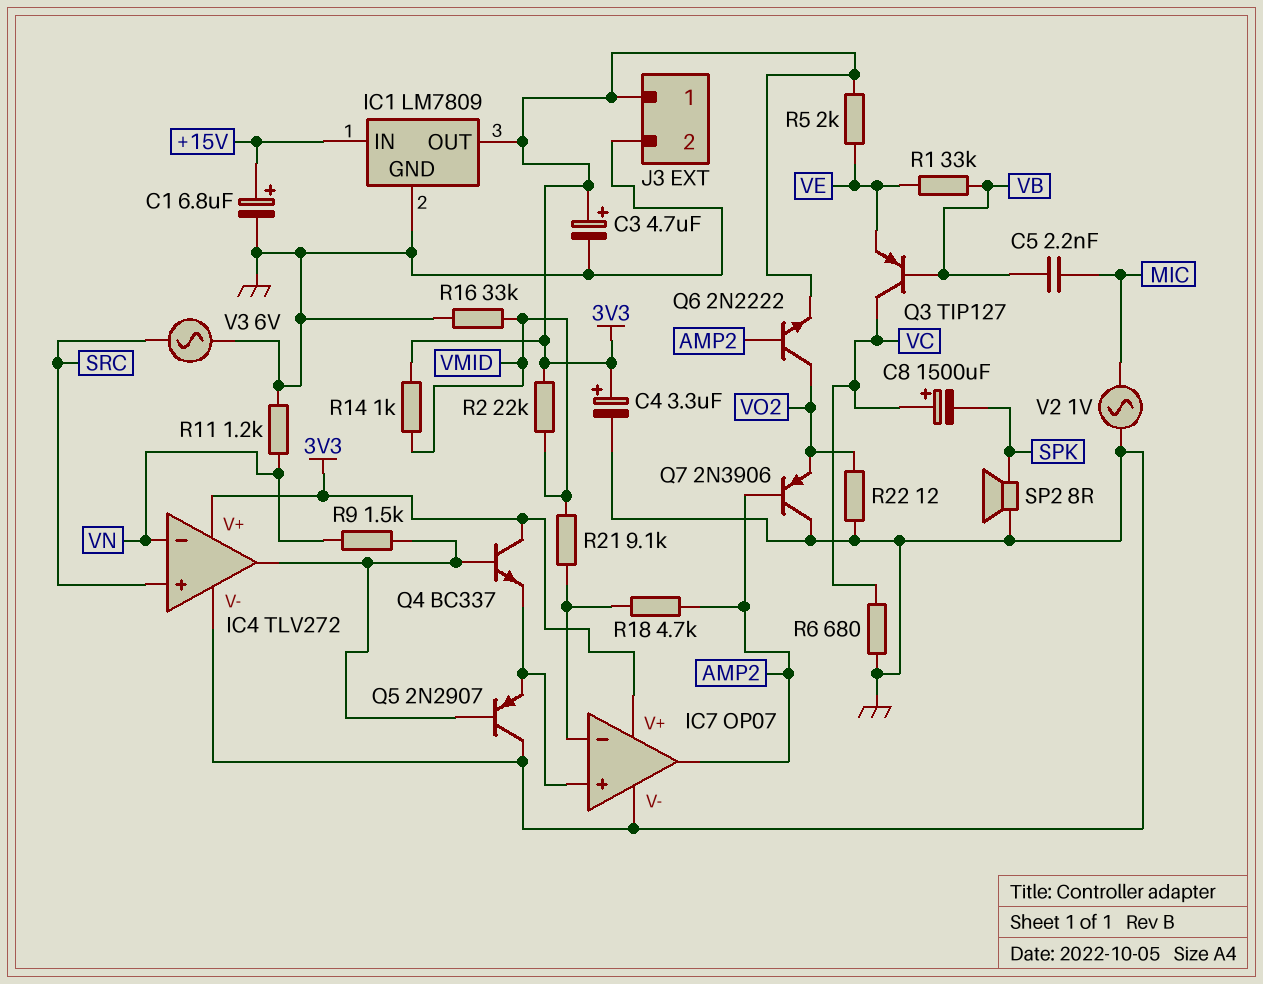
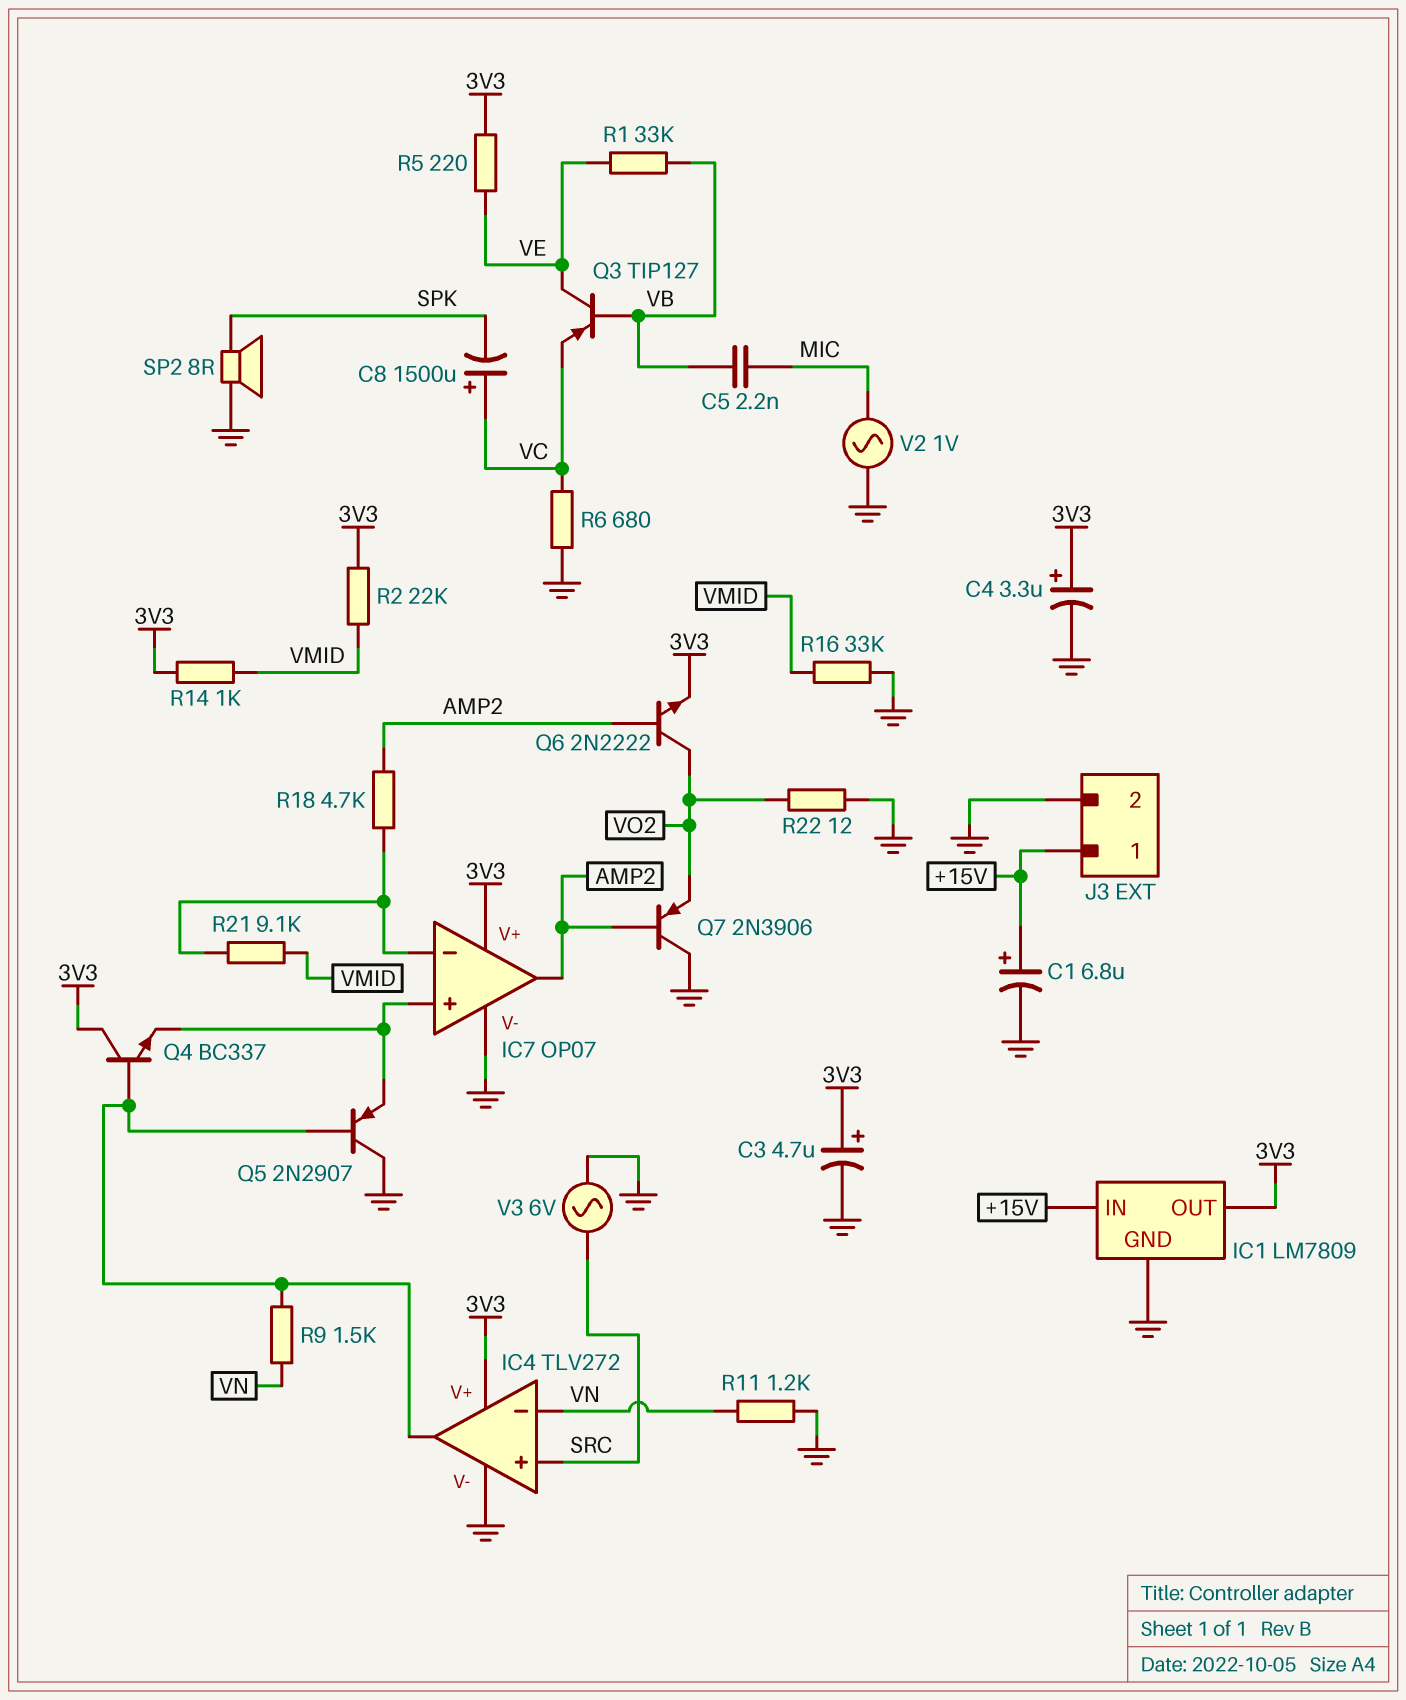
J3 pin 1: 3V3 -> +15V
Q3: PNP TIP127 (B VB, C VC, E VE) -> PNP TIP127 (B VB, C VE, E VC)
R5: 2k (3V3, VE) -> 220 (3V3, VE)

